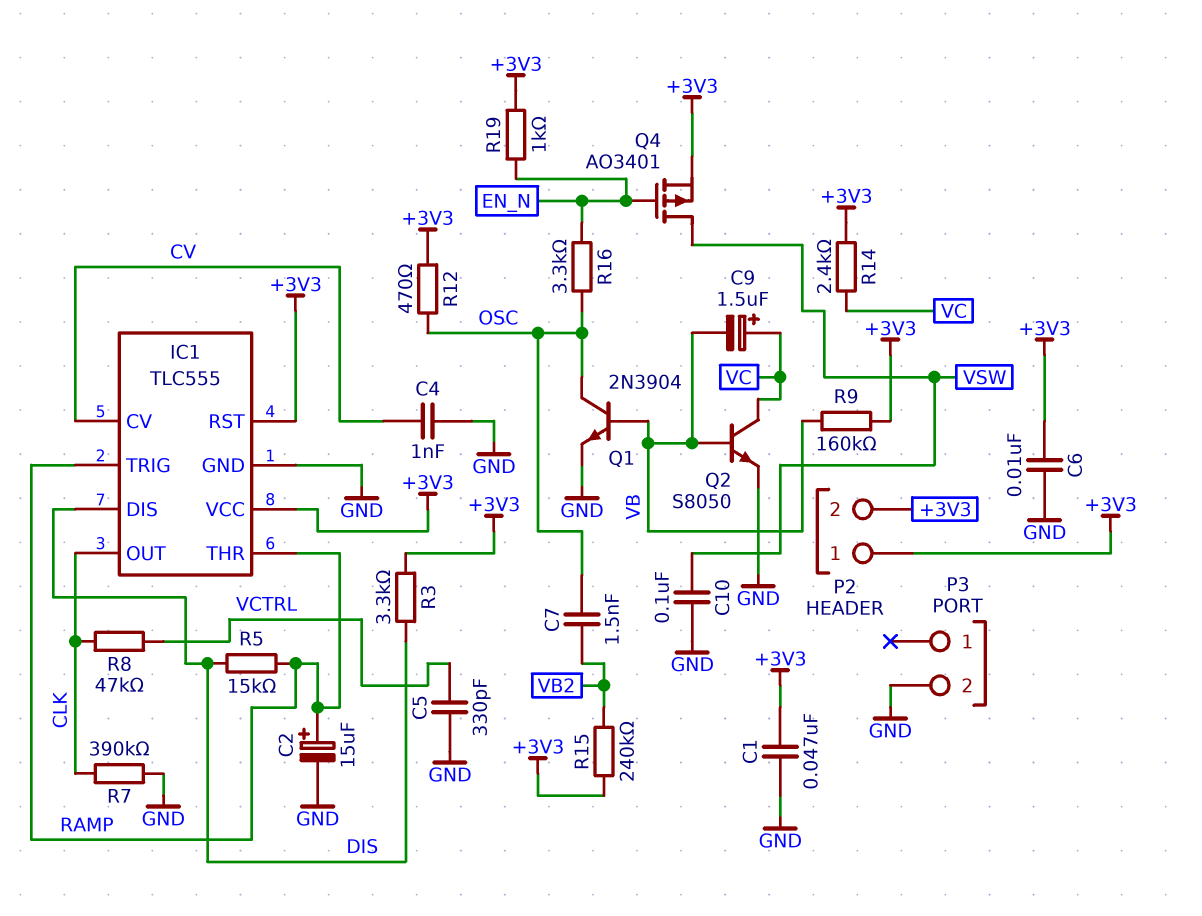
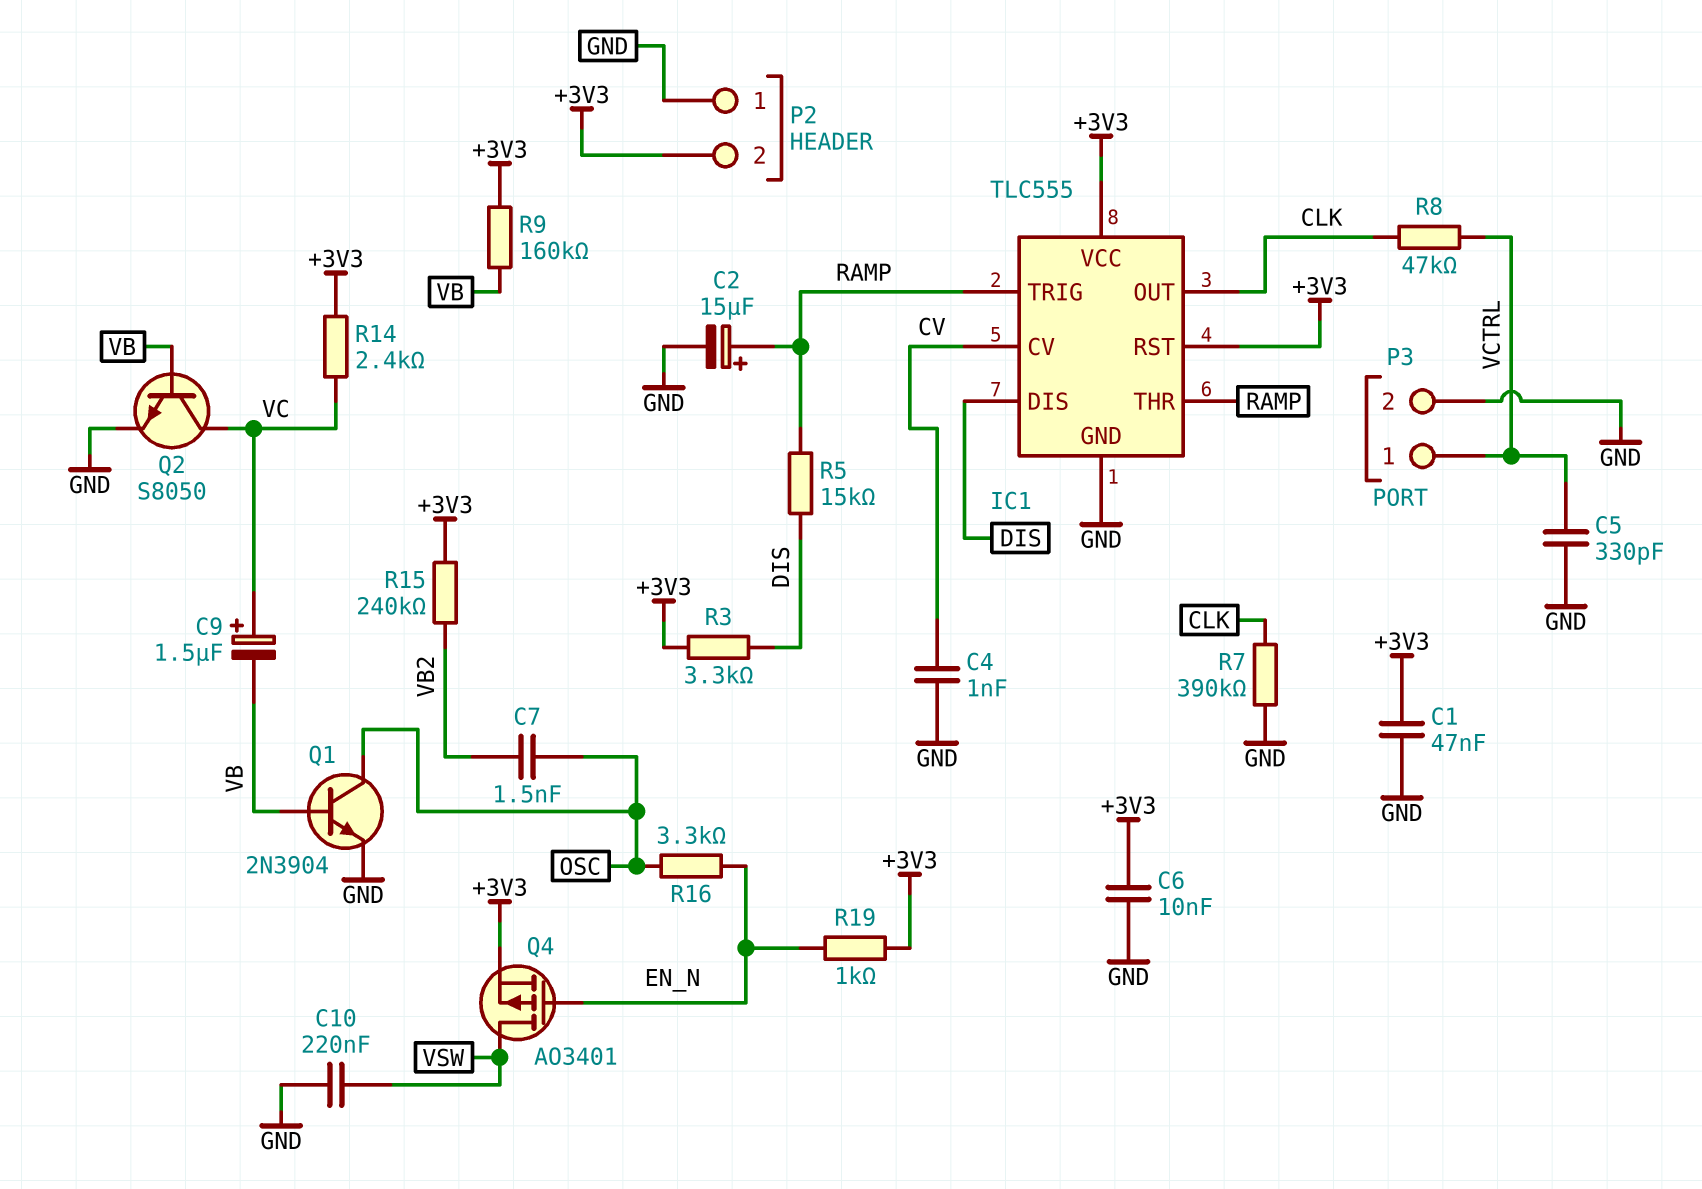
C10: 100nF (GND, VSW) -> 220nF (GND, VSW)
P2 pin 1: +3V3 -> GND
P3 pin 1: none -> VCTRL
R12: 470 (+3V3, OSC) -> none

